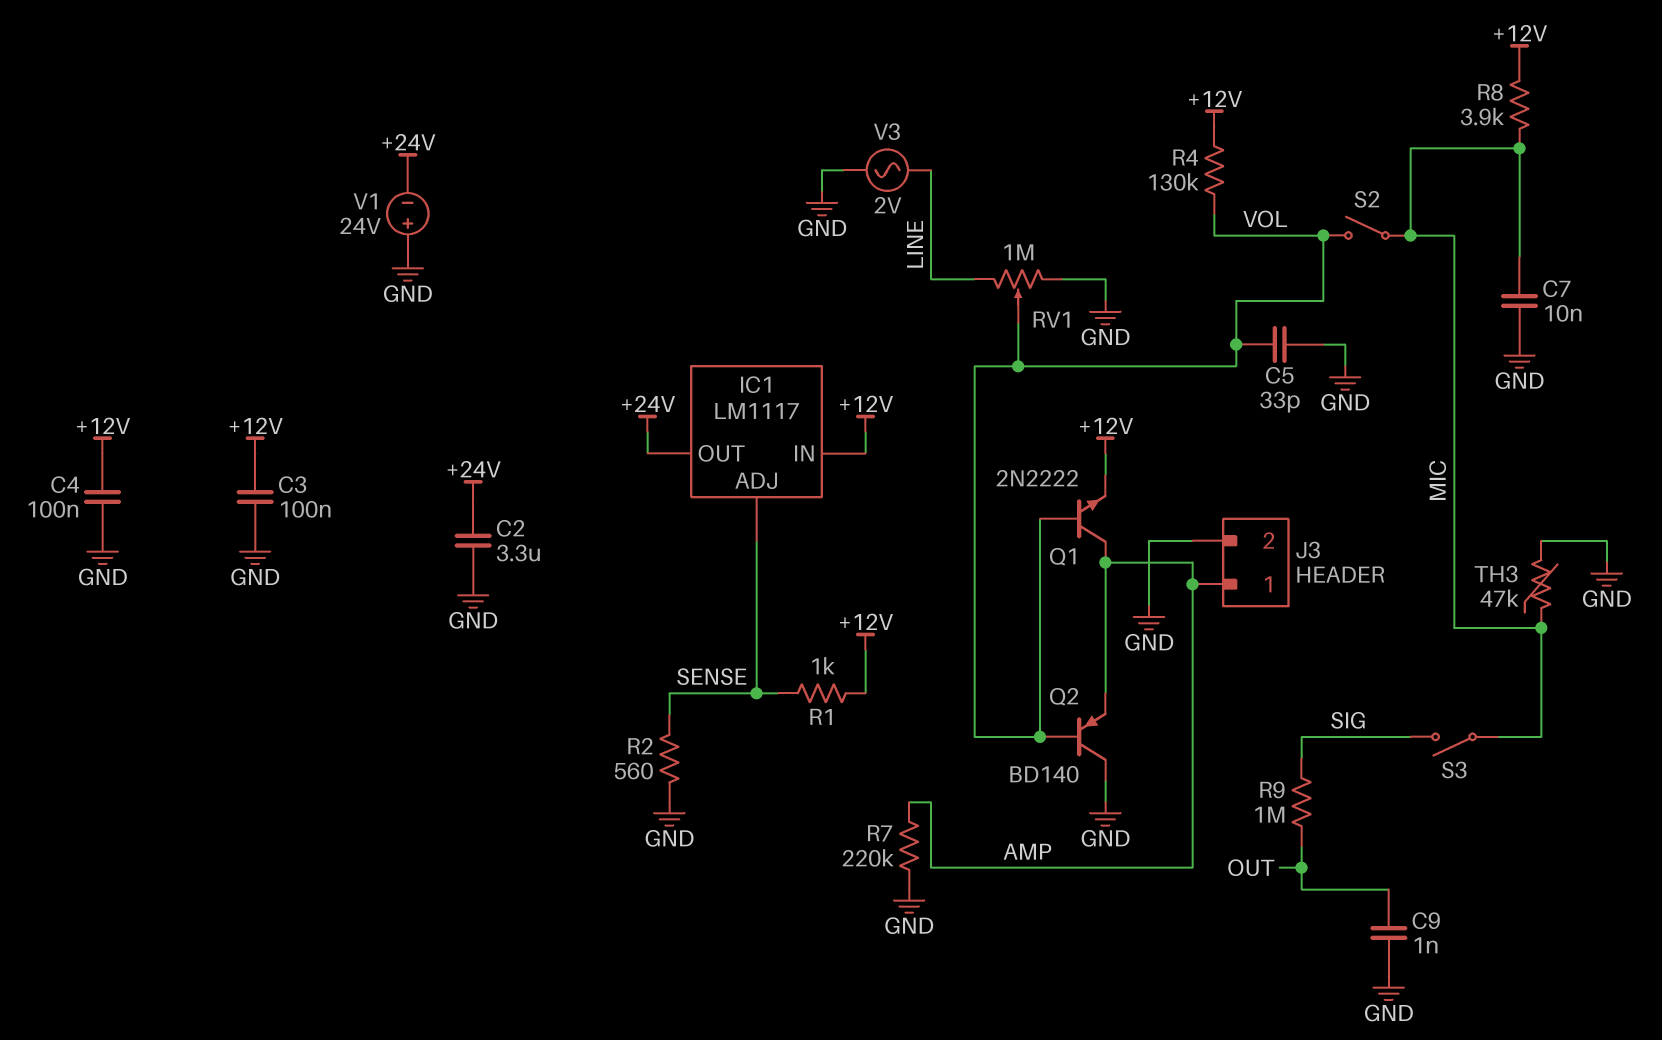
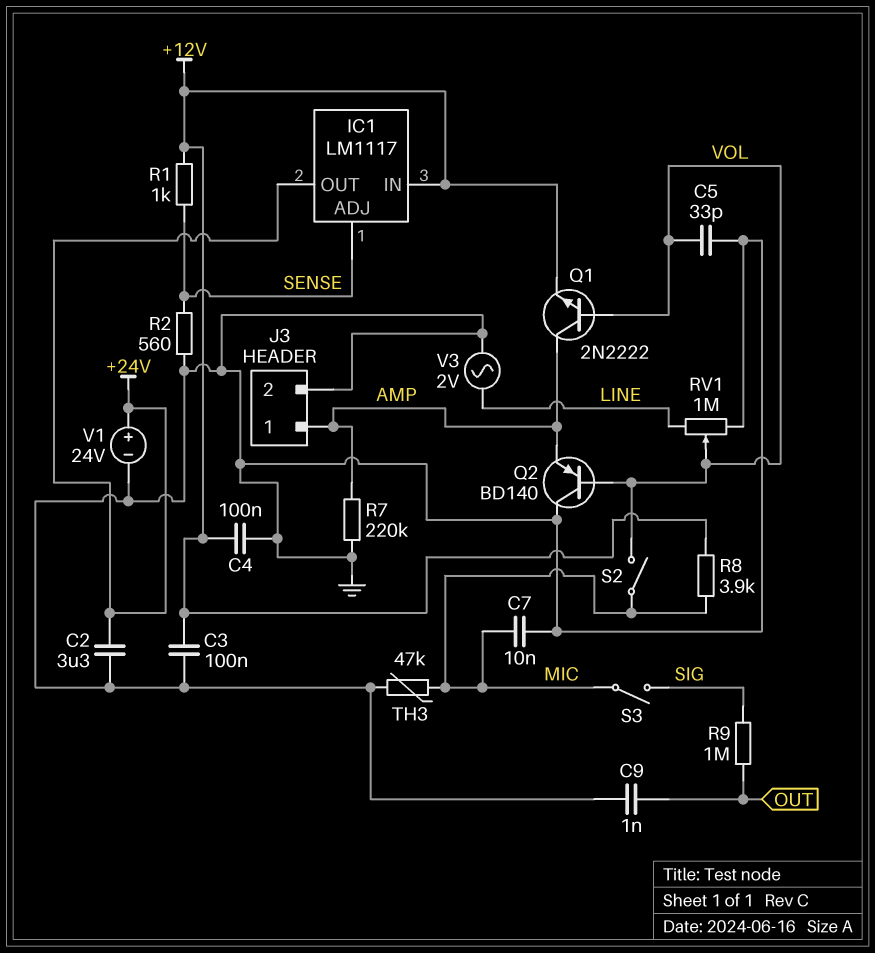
R4: 130k (+12V, VOL) -> none
V1: 24V (plus GND, minus +24V) -> 24V (plus +24V, minus GND)

